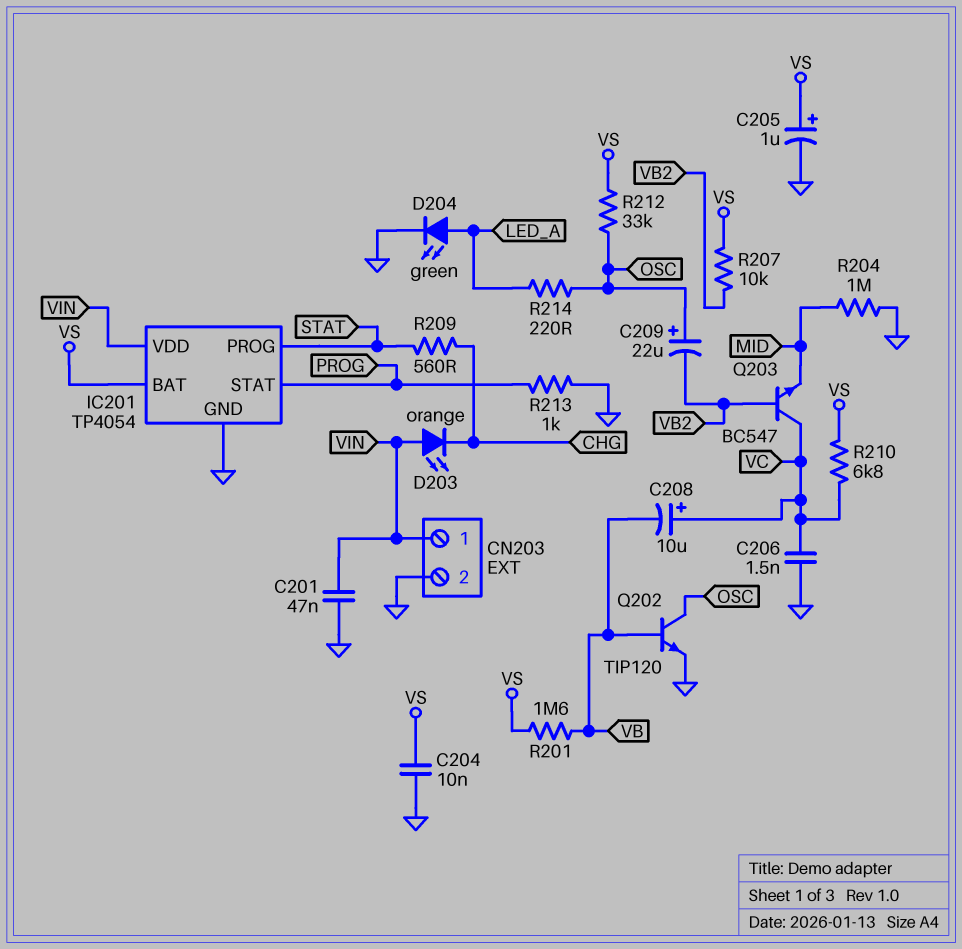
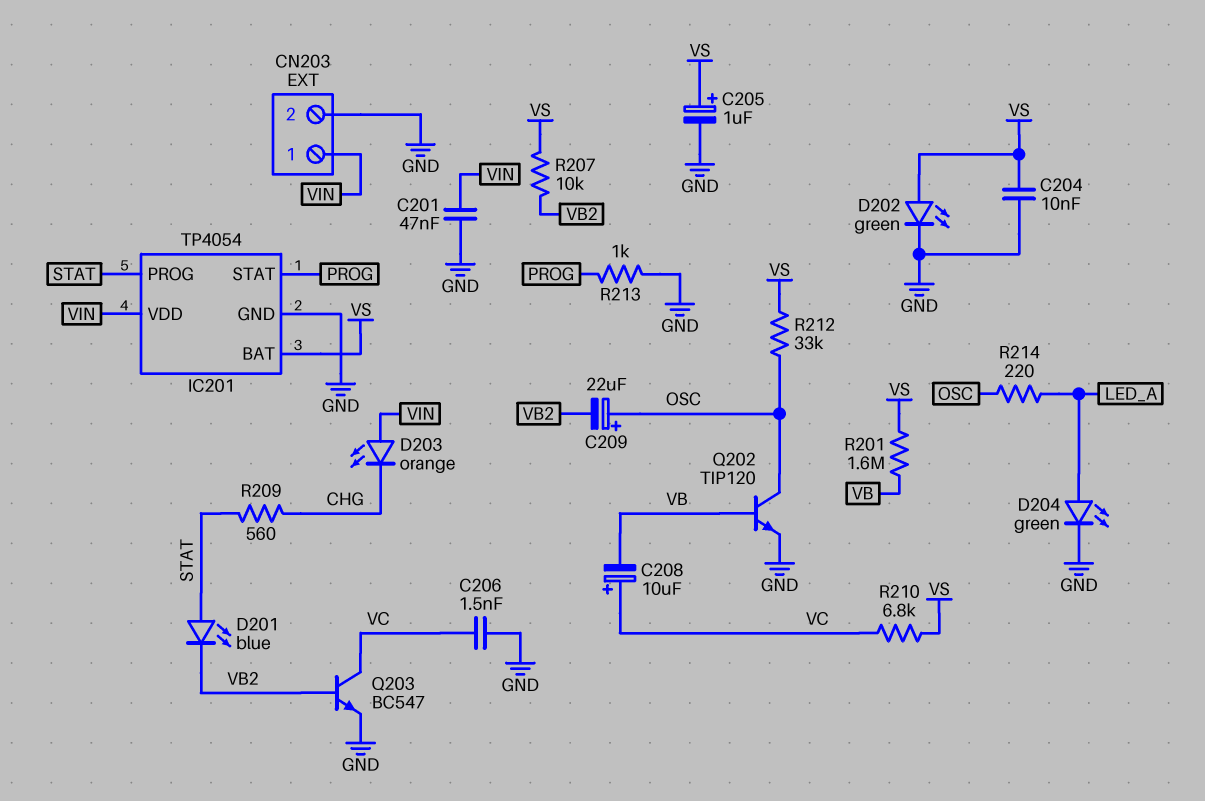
D201: none -> LED blue (A STAT, K VB2)
D202: none -> LED green (A VS, K GND)
Q203: NPN BC547 (B VB2, C VC, E MID) -> NPN BC547 (B VB2, C VC, E GND)
R204: 1M (GND, MID) -> none

